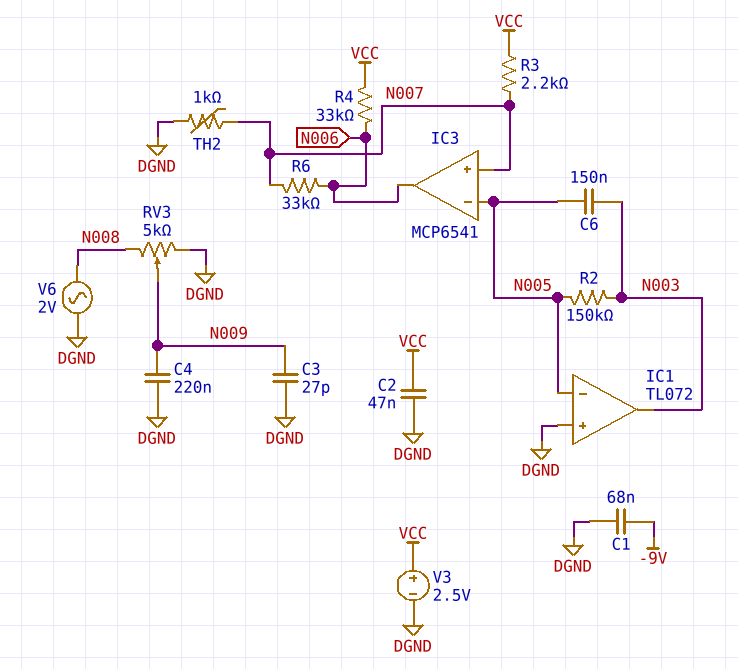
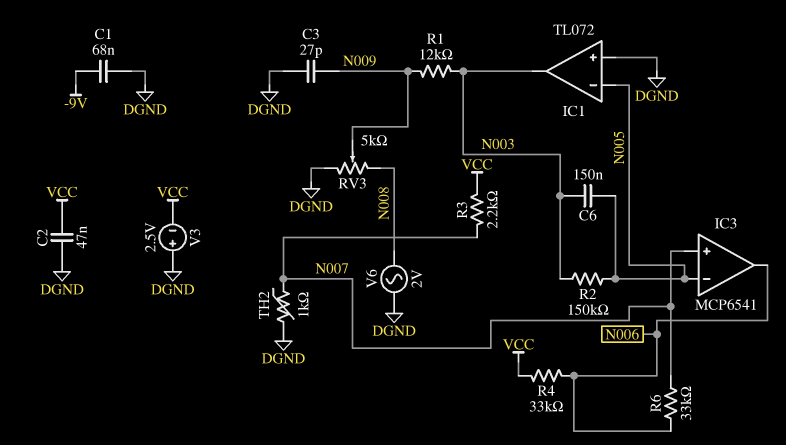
C4: 220nF (DGND, N009) -> none
R1: none -> 12k (N003, N009)
V3: 2.5V (plus VCC, minus DGND) -> 2.5V (plus DGND, minus VCC)

